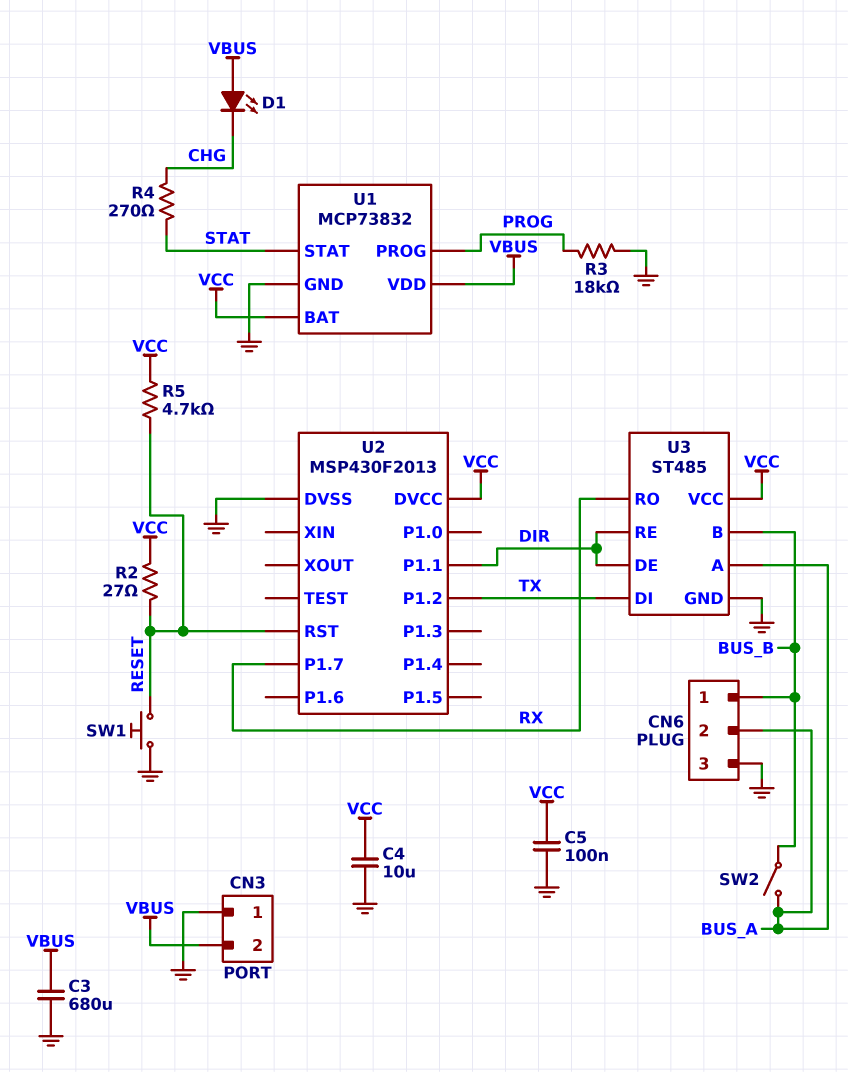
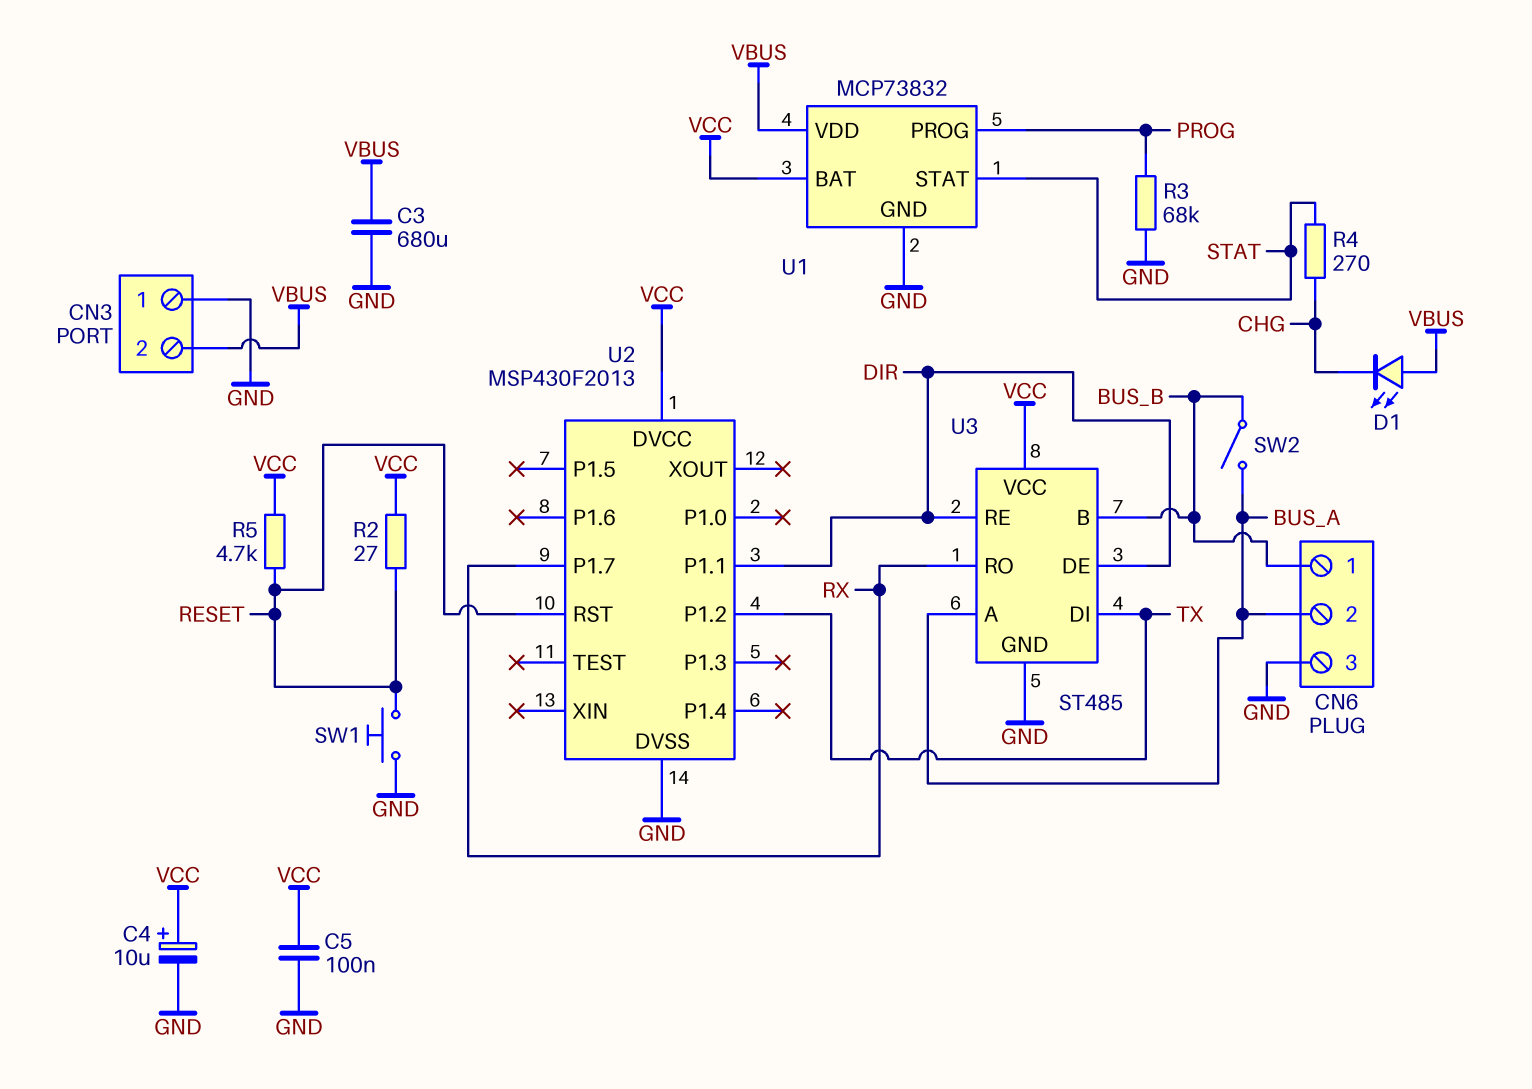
C4: 10uF (GND, VCC) -> 10uF (plus VCC, minus GND)
R3: 18k (GND, PROG) -> 68k (GND, PROG)

